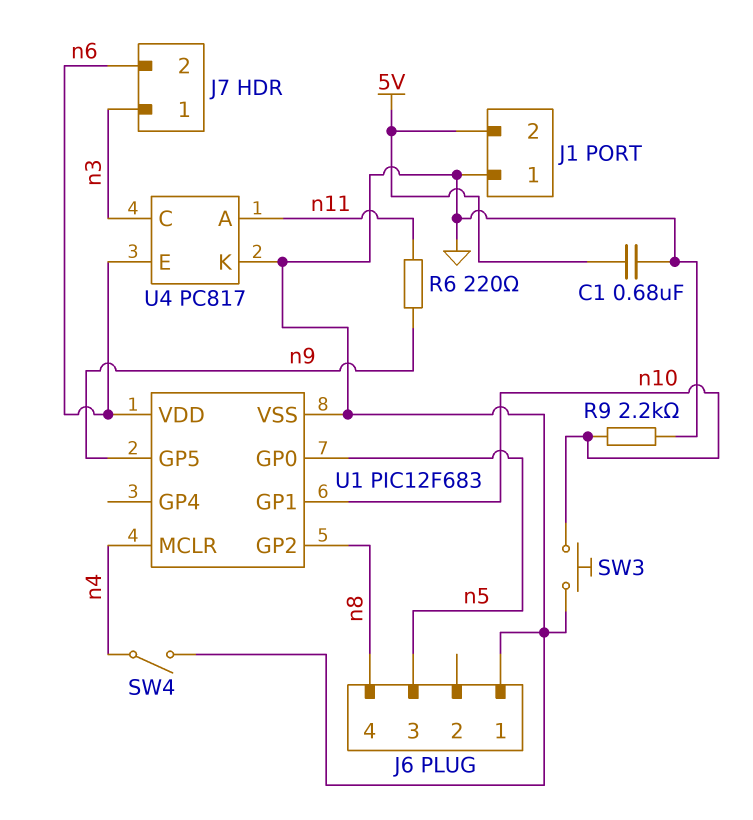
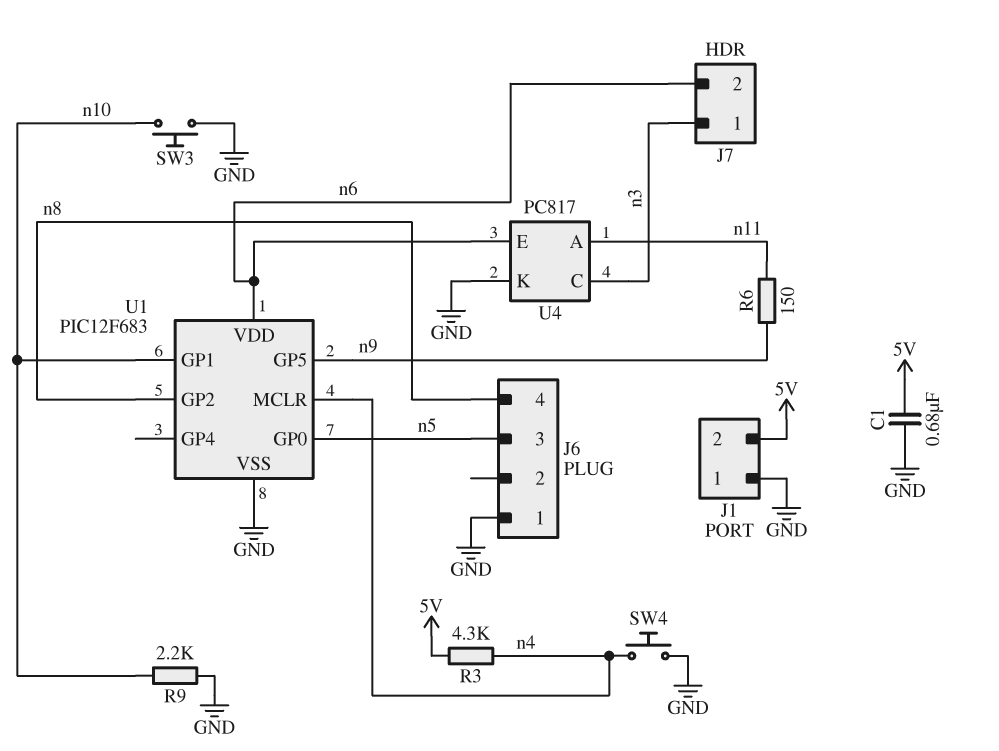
R3: none -> 4.3k (5V, n4)
R6: 220 (n9, n11) -> 150 (n9, n11)
SW4: switch (GND, n4) -> button (GND, n4)

